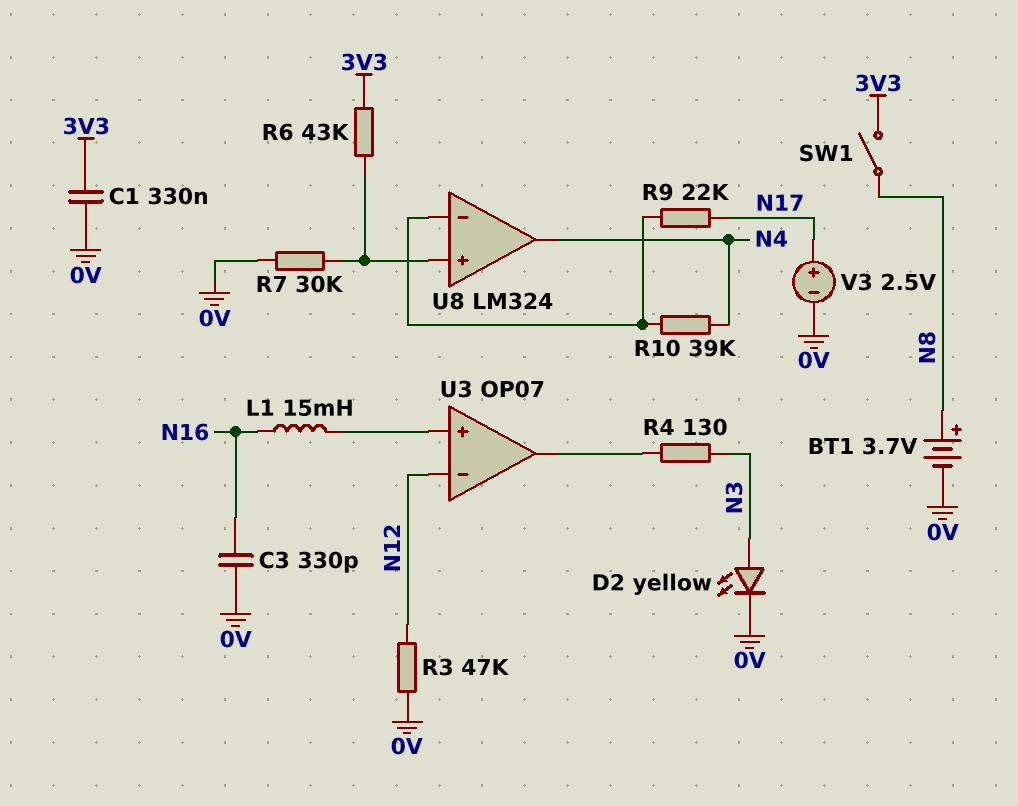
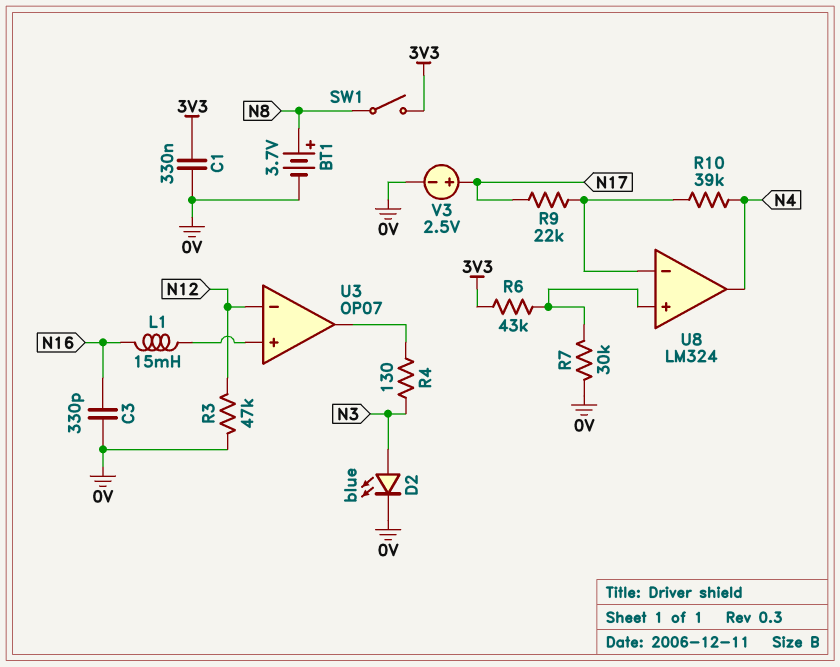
D2: LED yellow (A N3, K 0V) -> LED blue (A N3, K 0V)

